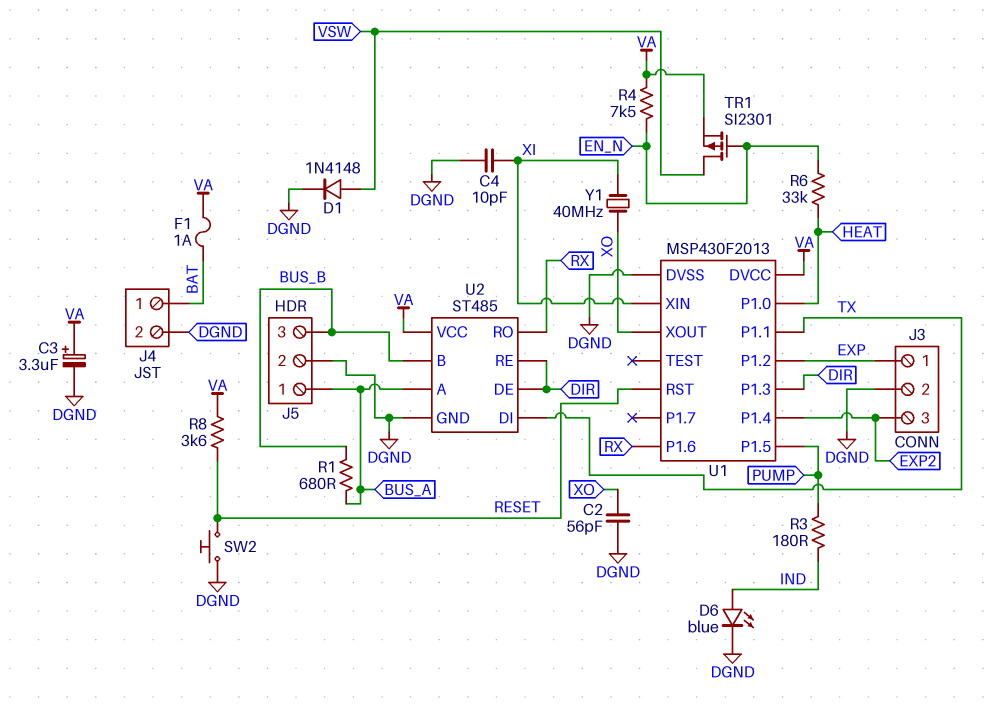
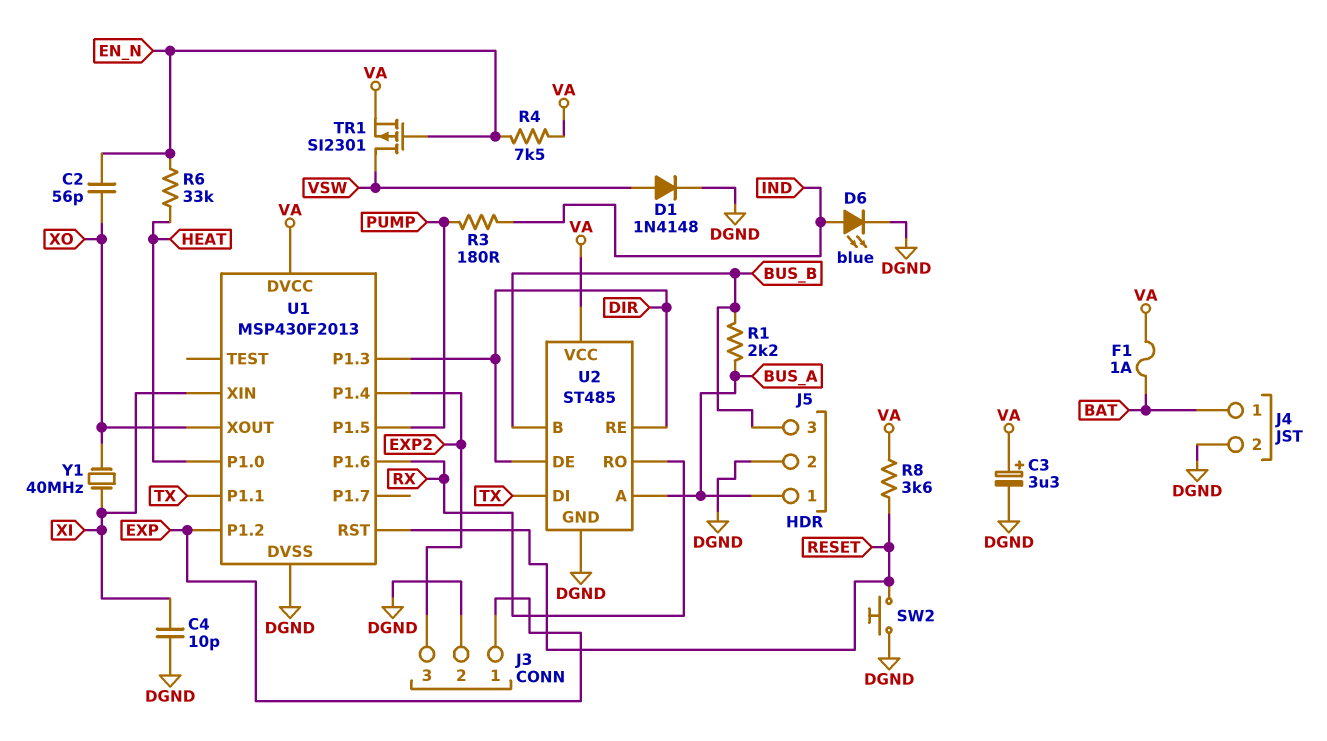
C2: 56pF (DGND, XO) -> 56pF (EN_N, XO)
R1: 680 (BUS_A, BUS_B) -> 2.2k (BUS_A, BUS_B)

